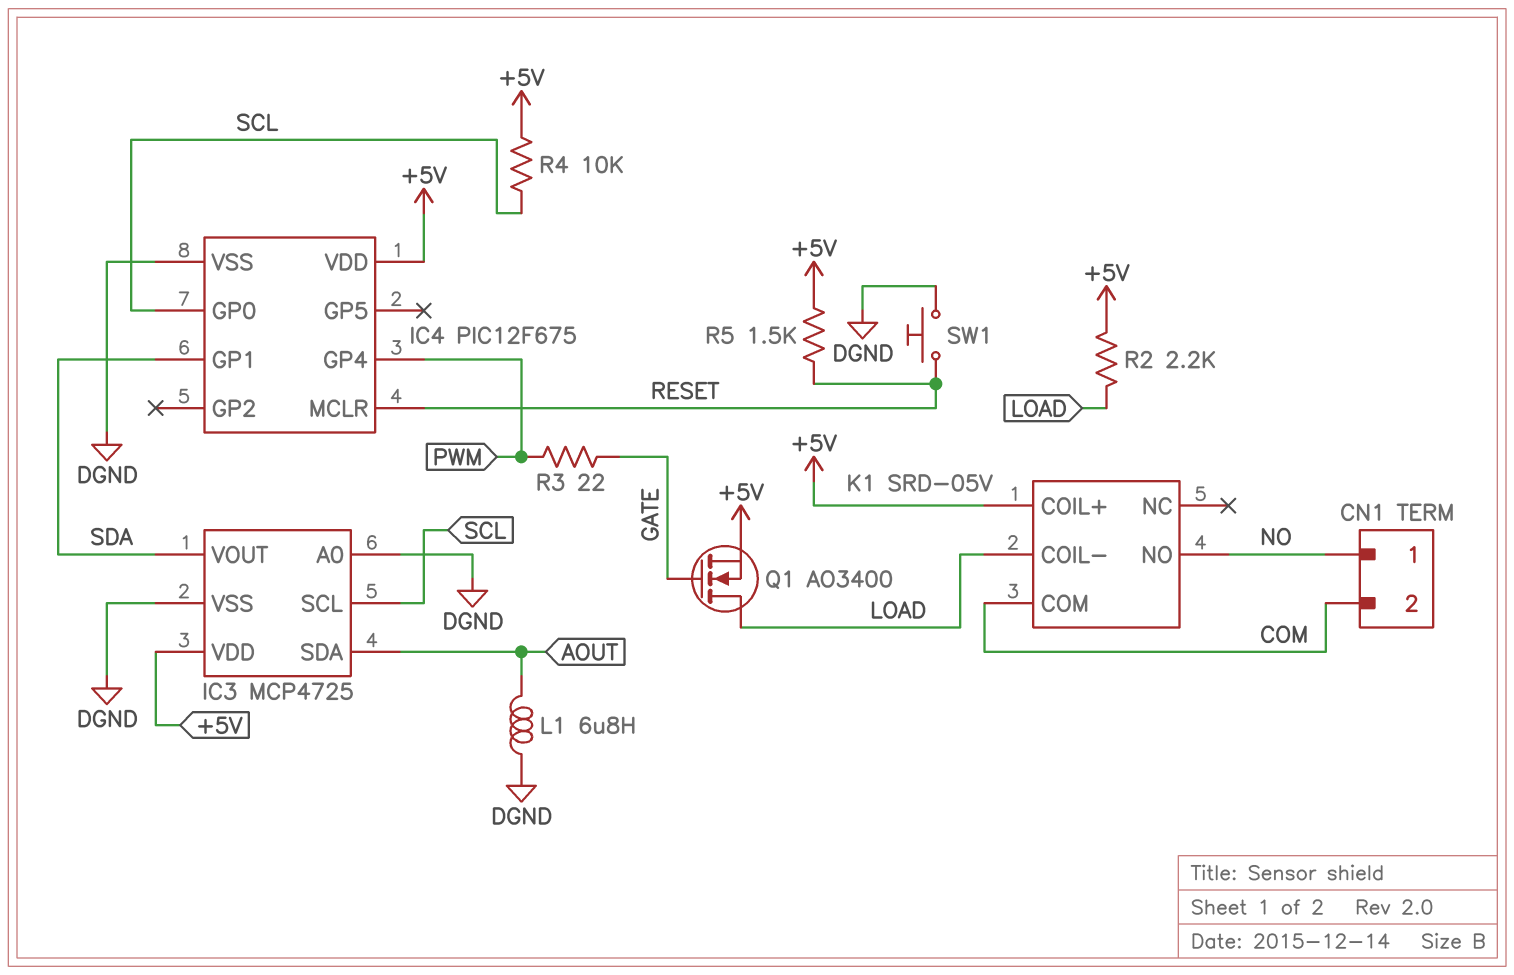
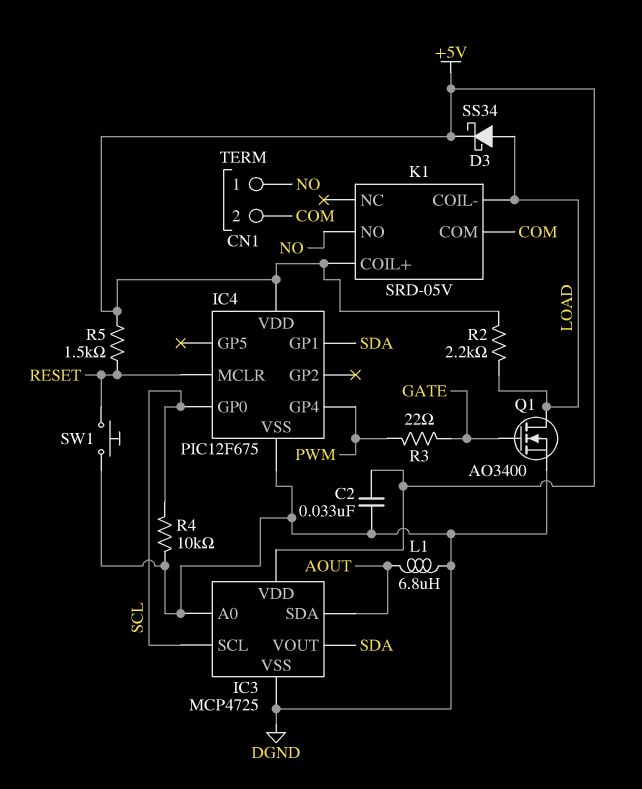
C2: none -> 33nF (+5V, DGND)
D3: none -> schottky SS34 (A LOAD, K +5V)
Q1: NMOS AO3400 (G GATE, D LOAD, S +5V) -> NMOS AO3400 (G GATE, D LOAD, S DGND)
R4: 10k (+5V, SCL) -> 10k (DGND, SCL)

